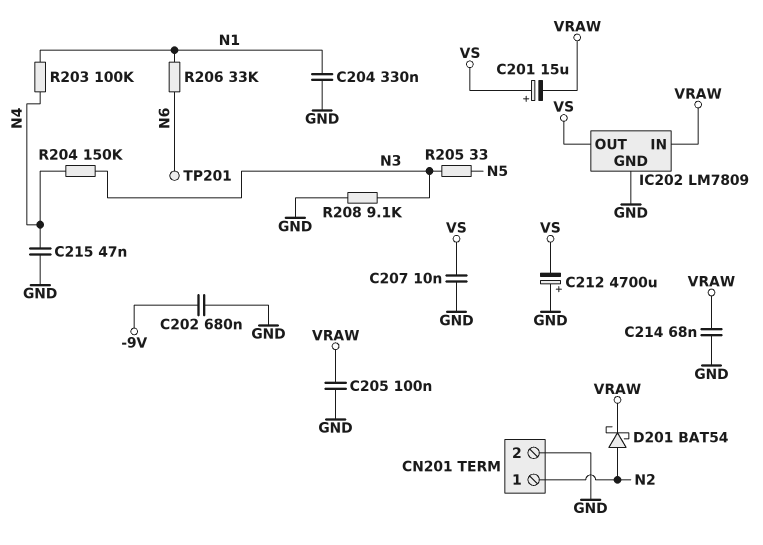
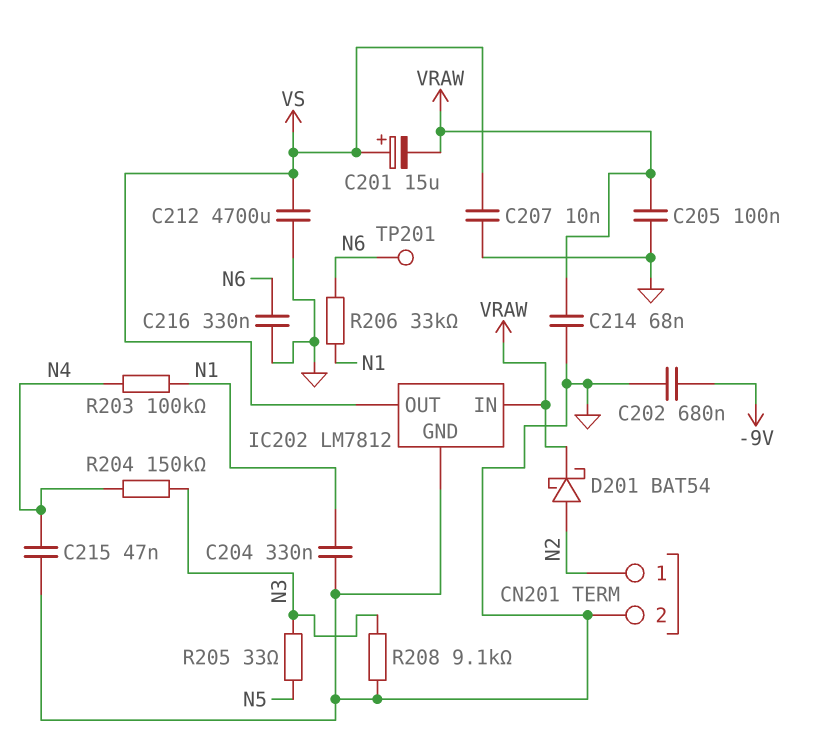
C212: 4700uF (plus GND, minus VS) -> 4700uF (GND, VS)
C216: none -> 330nF (GND, N6)
IC202: LM7809 -> LM7812

